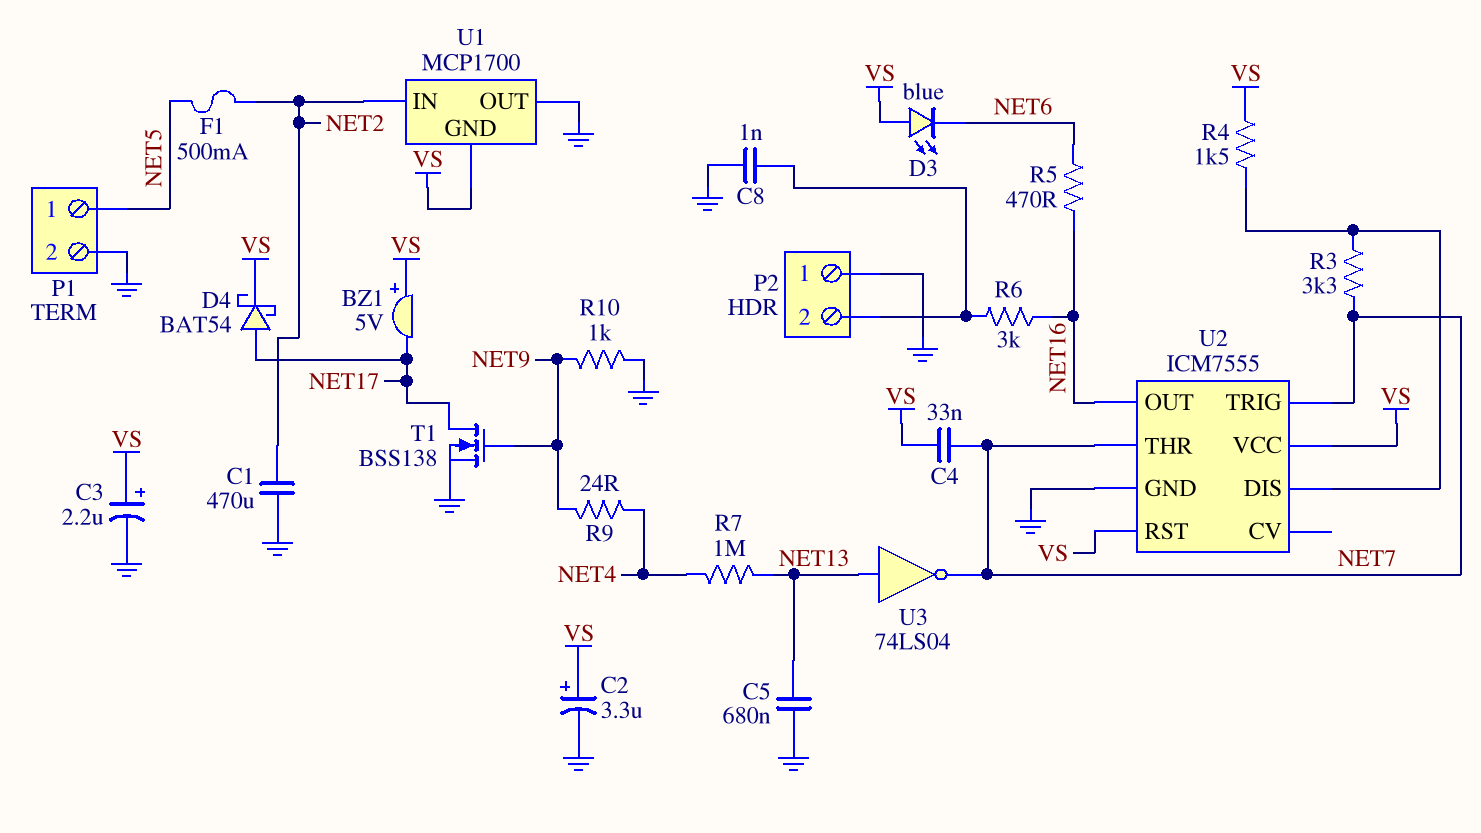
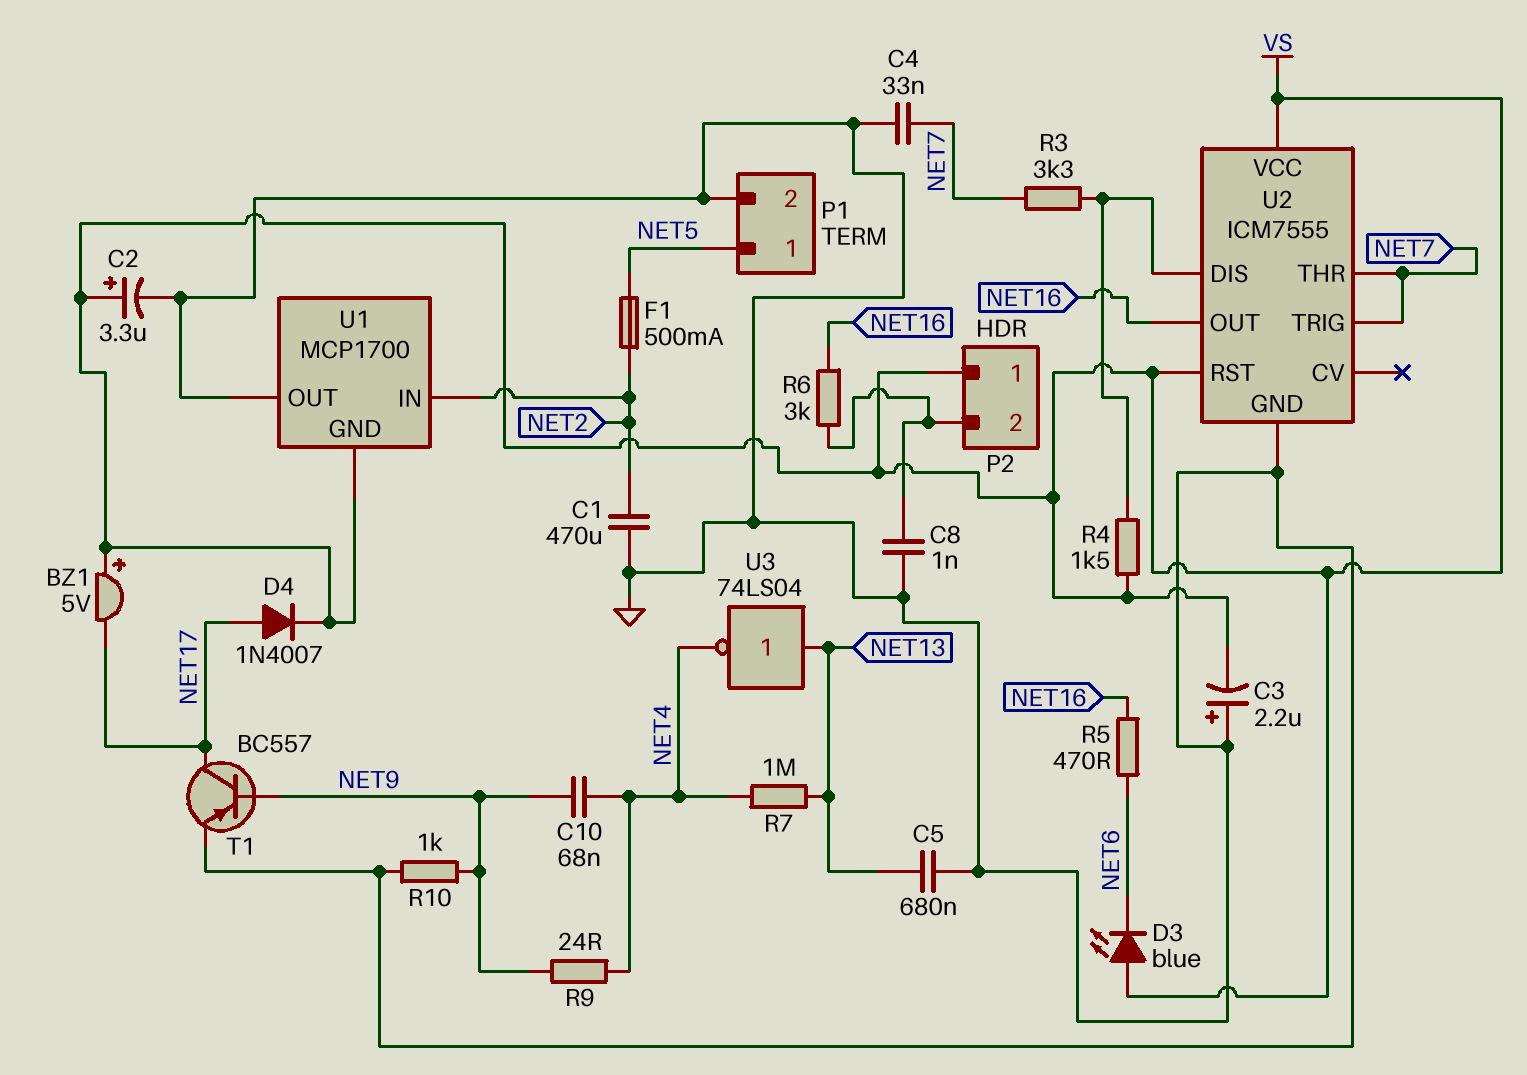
C3: 2.2uF (plus VS, minus GND) -> 2.2uF (plus GND, minus VS)
C4: 33nF (NET7, VS) -> 33nF (GND, NET7)
C10: none -> 68nF (NET4, NET9)
D4: schottky BAT54 (A NET17, K VS) -> diode 1N4007 (A NET17, K VS)
P2 pin 1: GND -> VS
T1: NMOS BSS138 (G NET9, D NET17, S GND) -> PNP BC557 (B NET9, C NET17, E GND)
U3: NOT 74LS04 (in NET13, out NET7) -> NOT 74LS04 (in NET13, out NET4)

